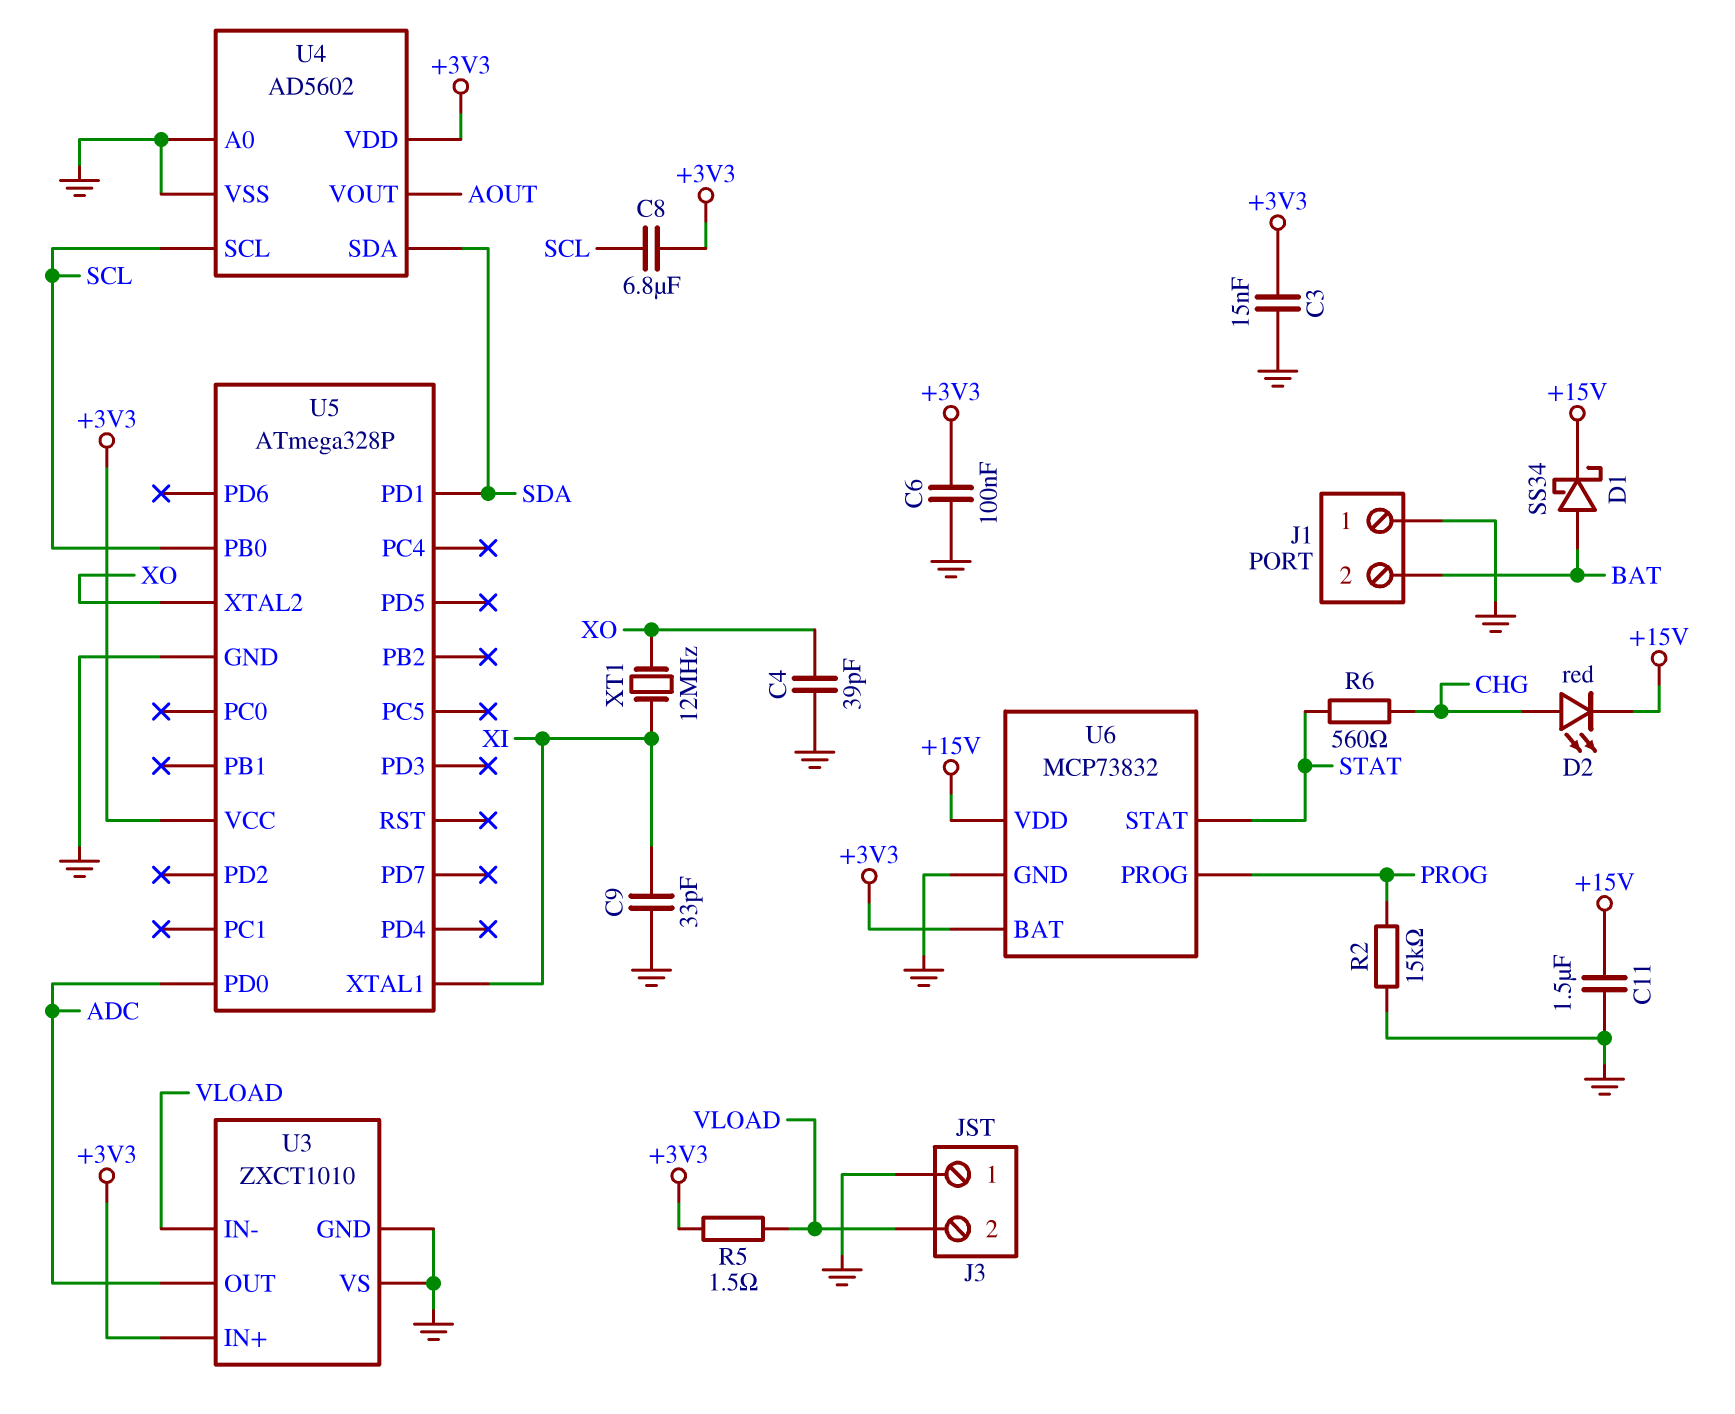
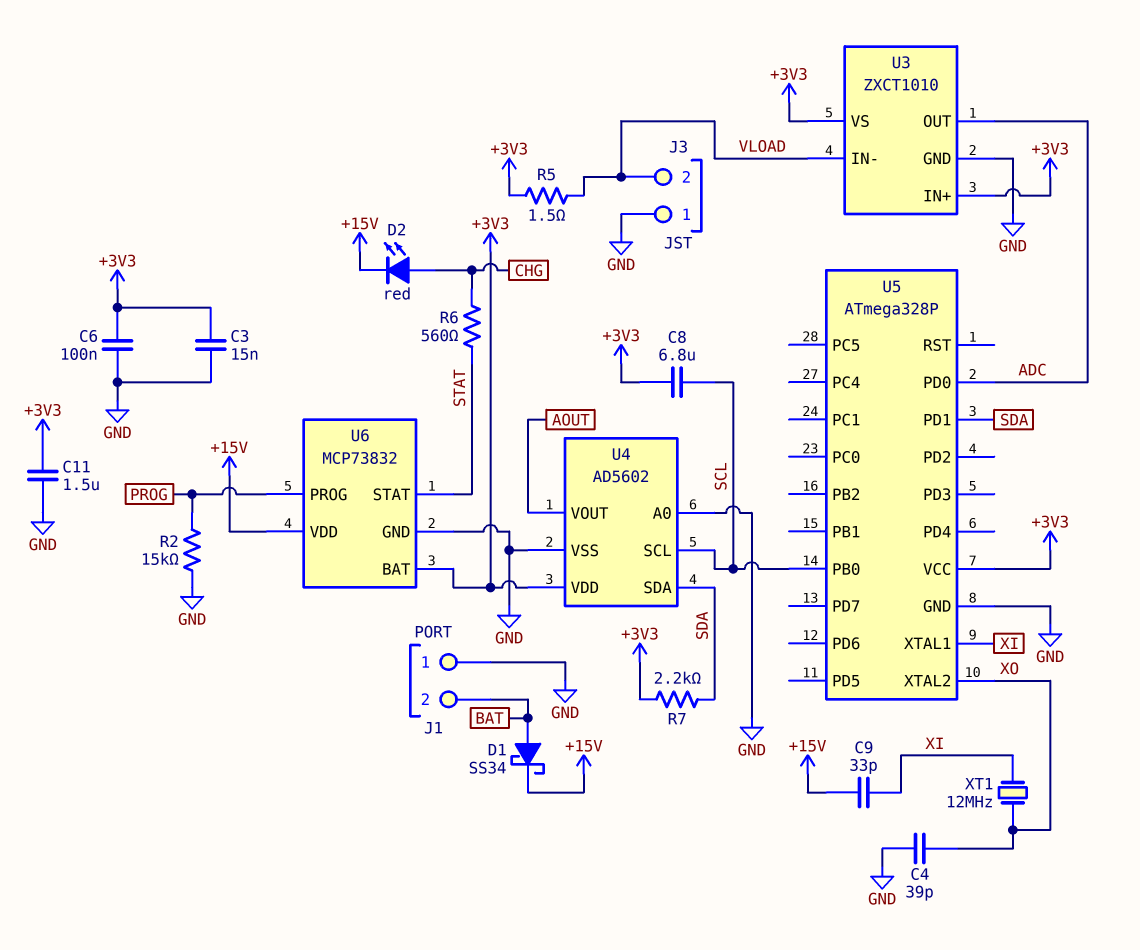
C9: 33pF (GND, XI) -> 33pF (+15V, XI)
C11: 1.5uF (+15V, GND) -> 1.5uF (+3V3, GND)
R7: none -> 2.2k (+3V3, SDA)
U3 pin VS: GND -> +3V3

